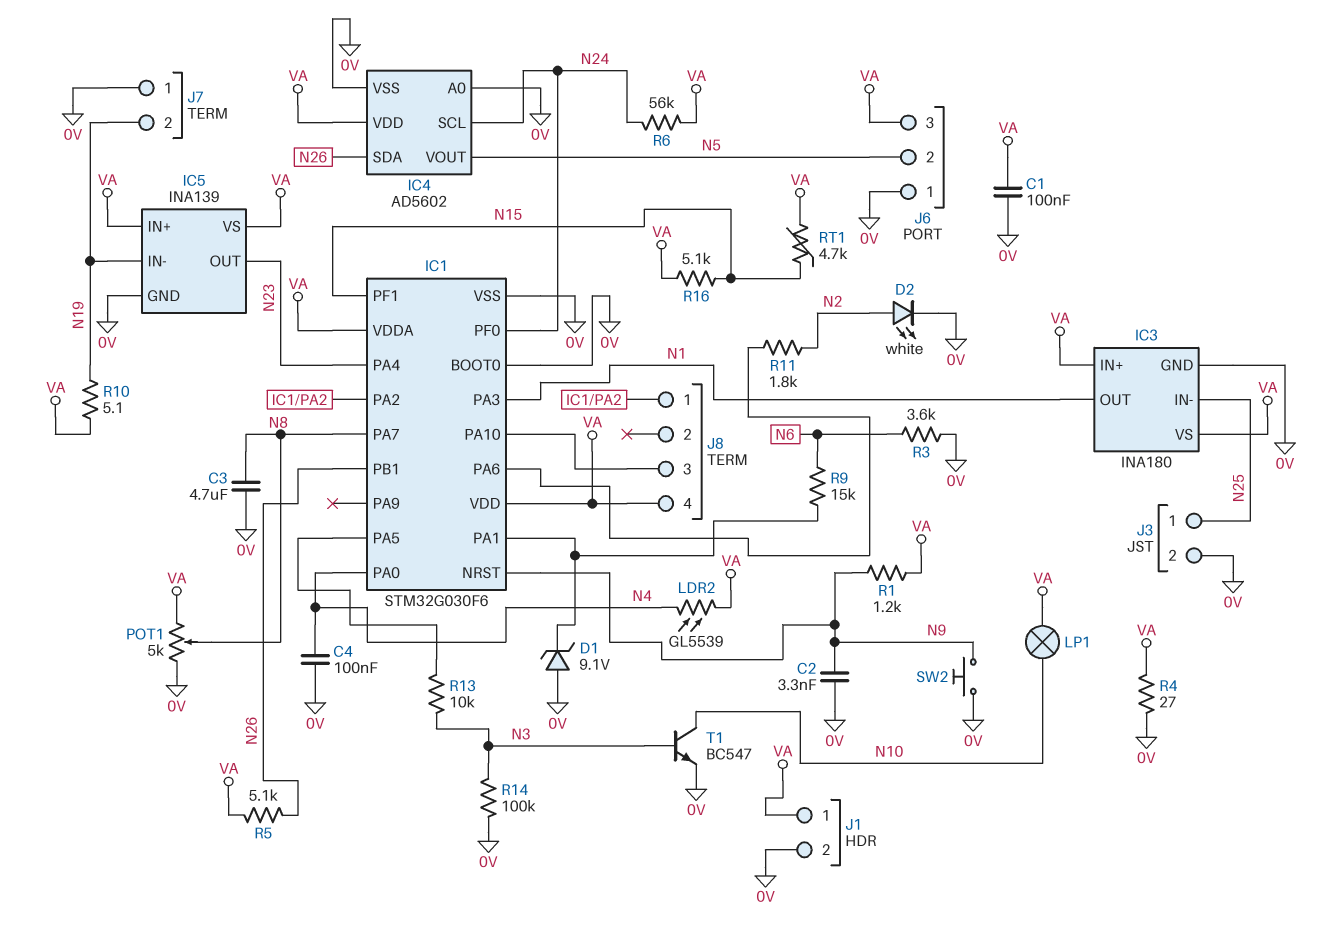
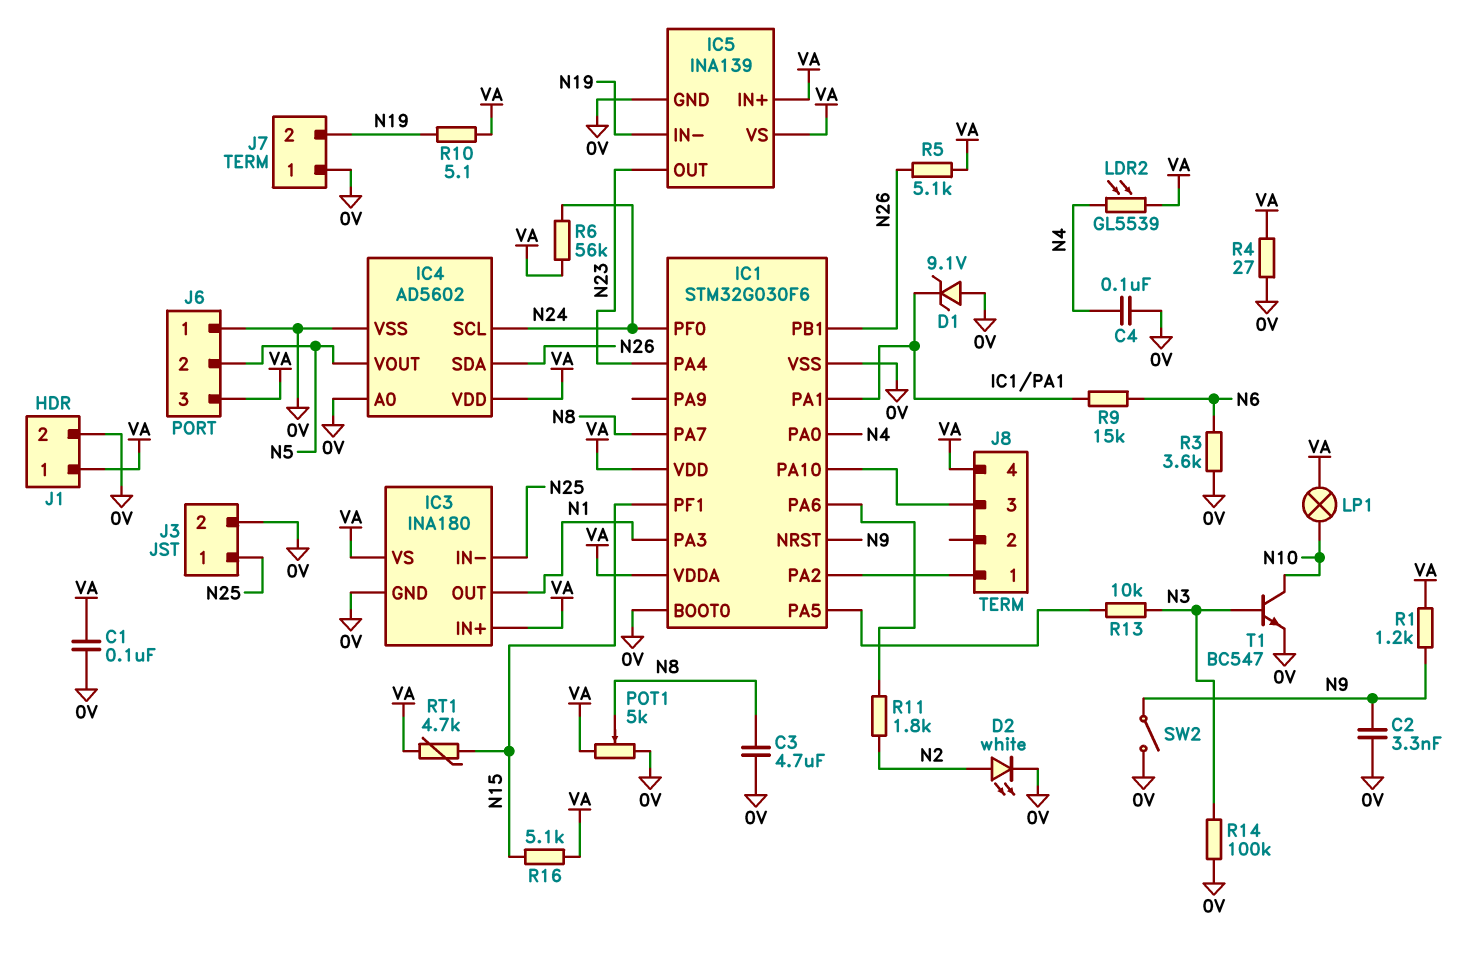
SW2: button (0V, N9) -> switch (0V, N9)

